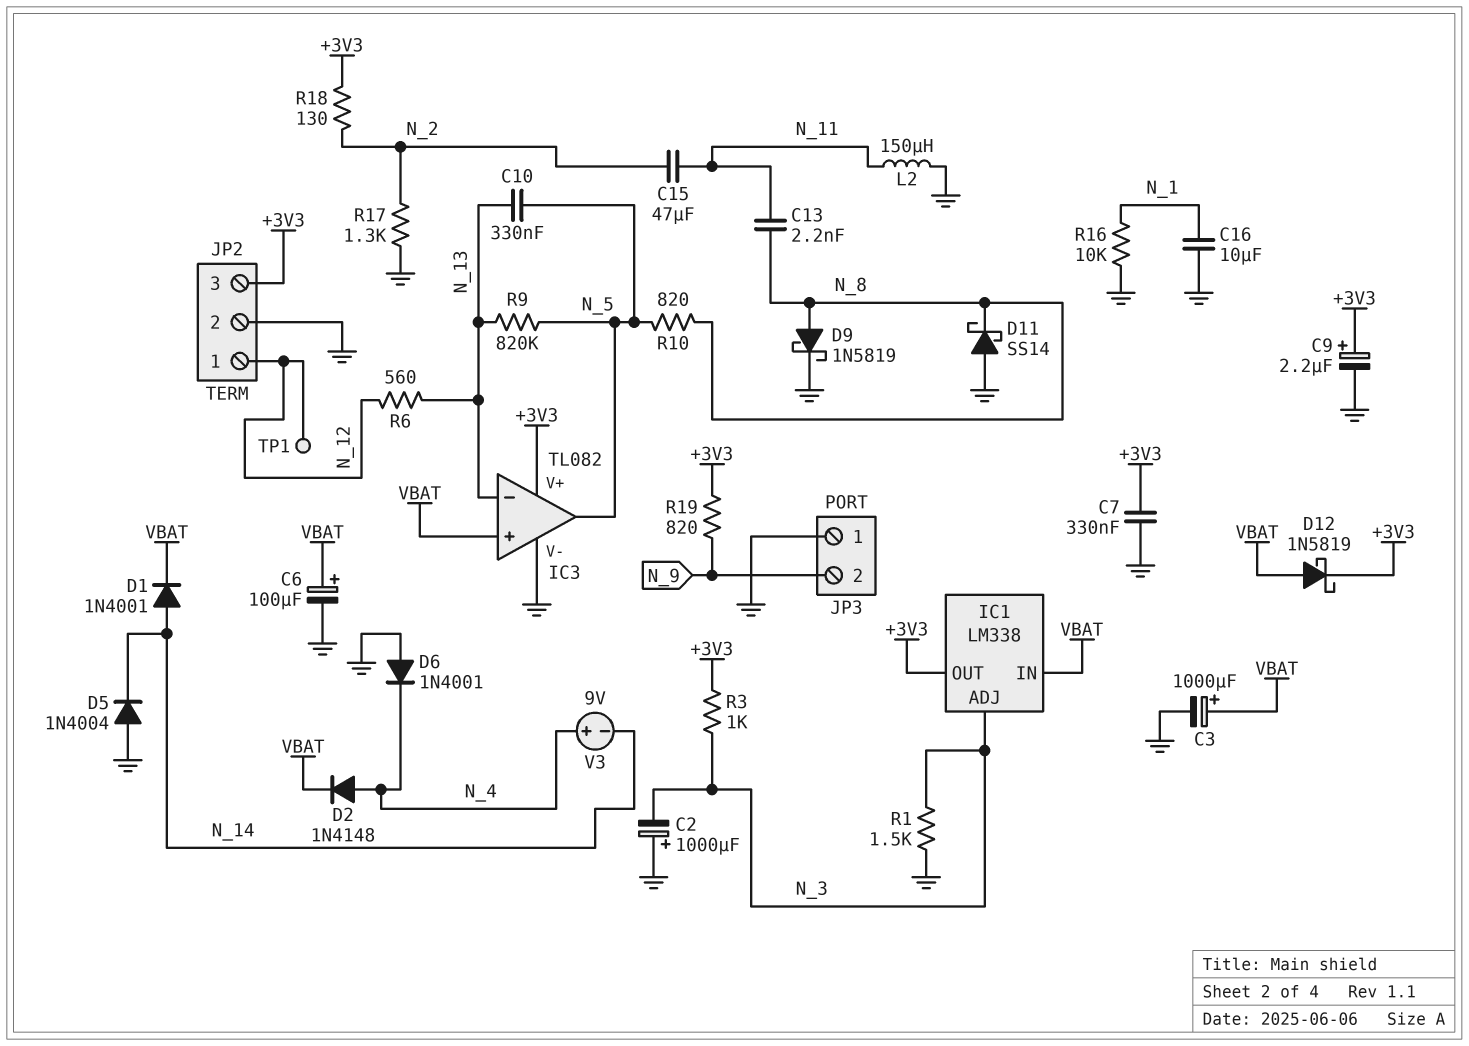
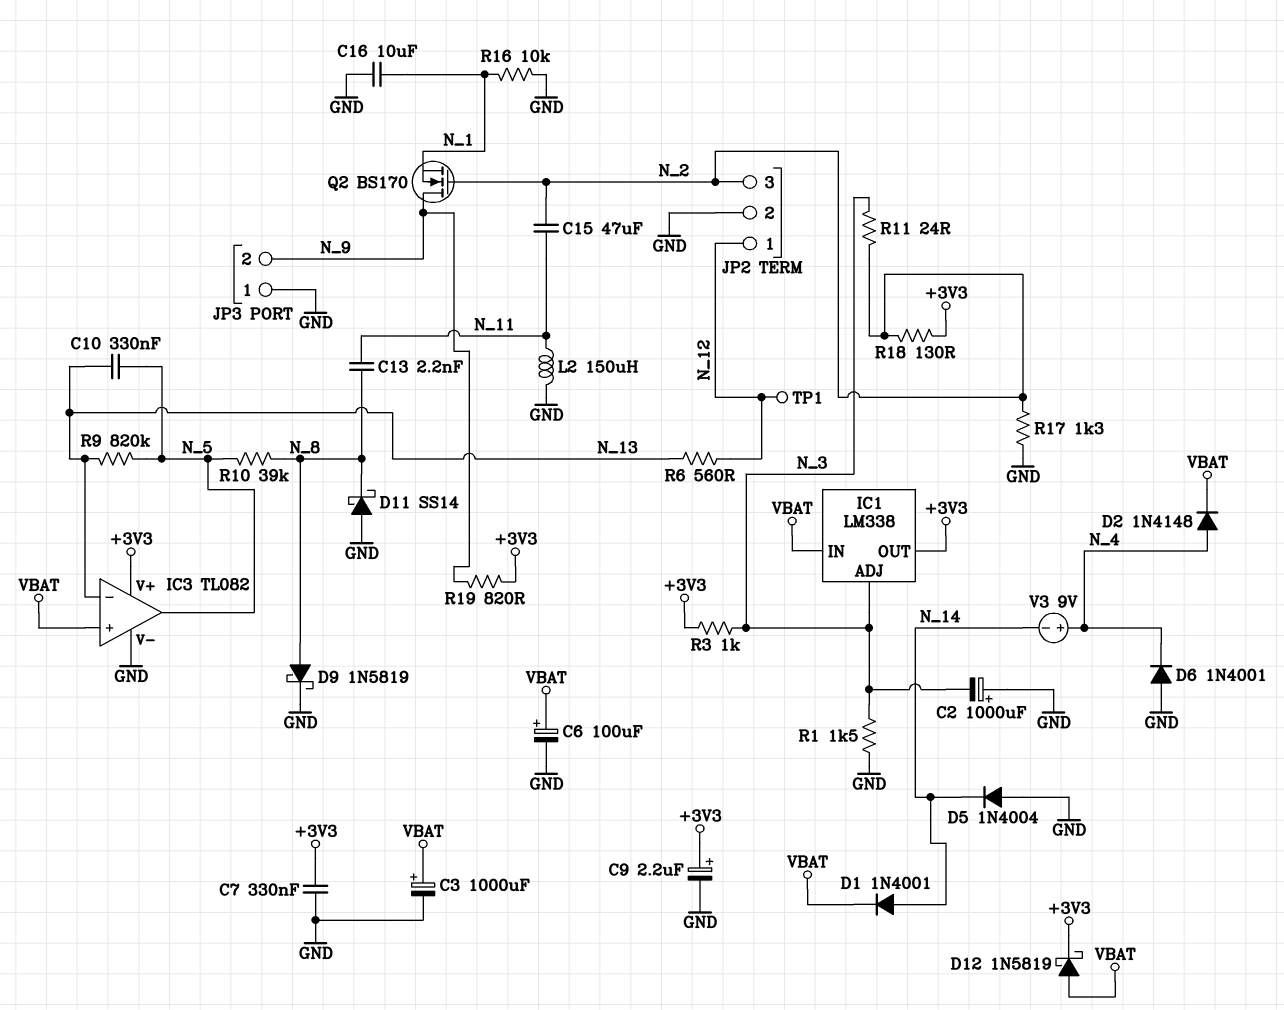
JP2 pin 3: +3V3 -> N_2
Q2: none -> NMOS BS170 (G N_2, D N_9, S N_1)
R10: 820 (N_5, N_8) -> 39k (N_5, N_8)
R11: none -> 24 (N_2, N_3)

